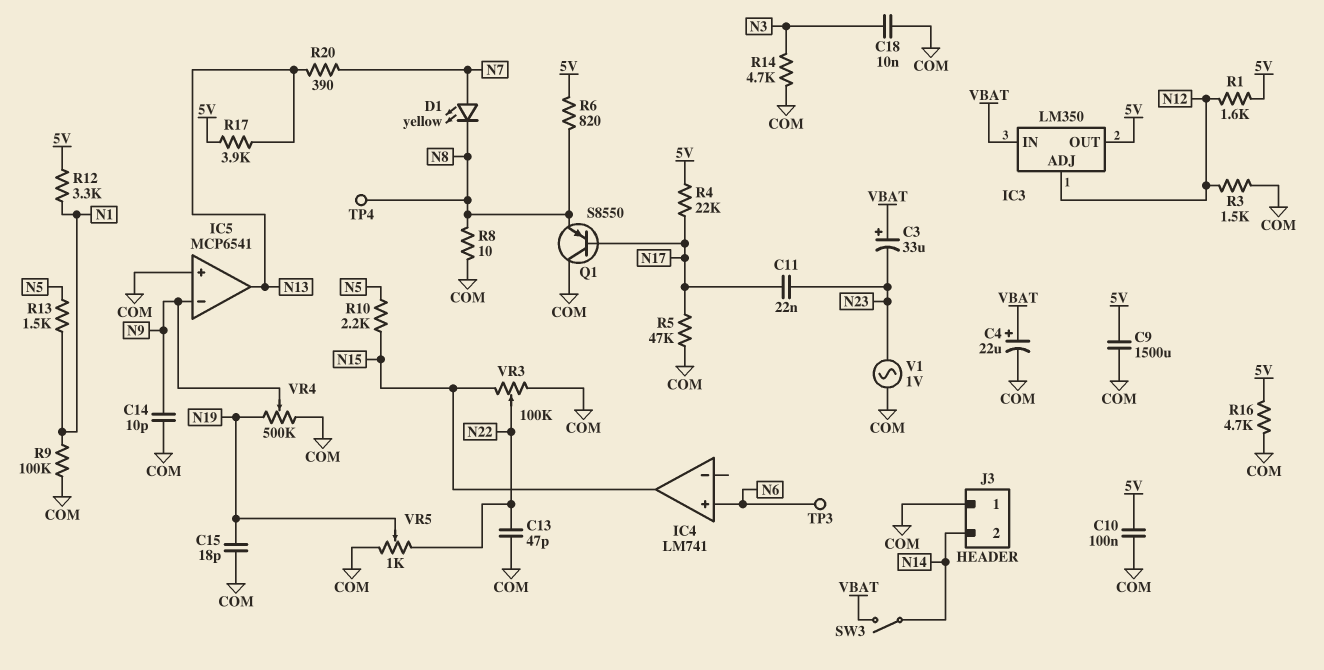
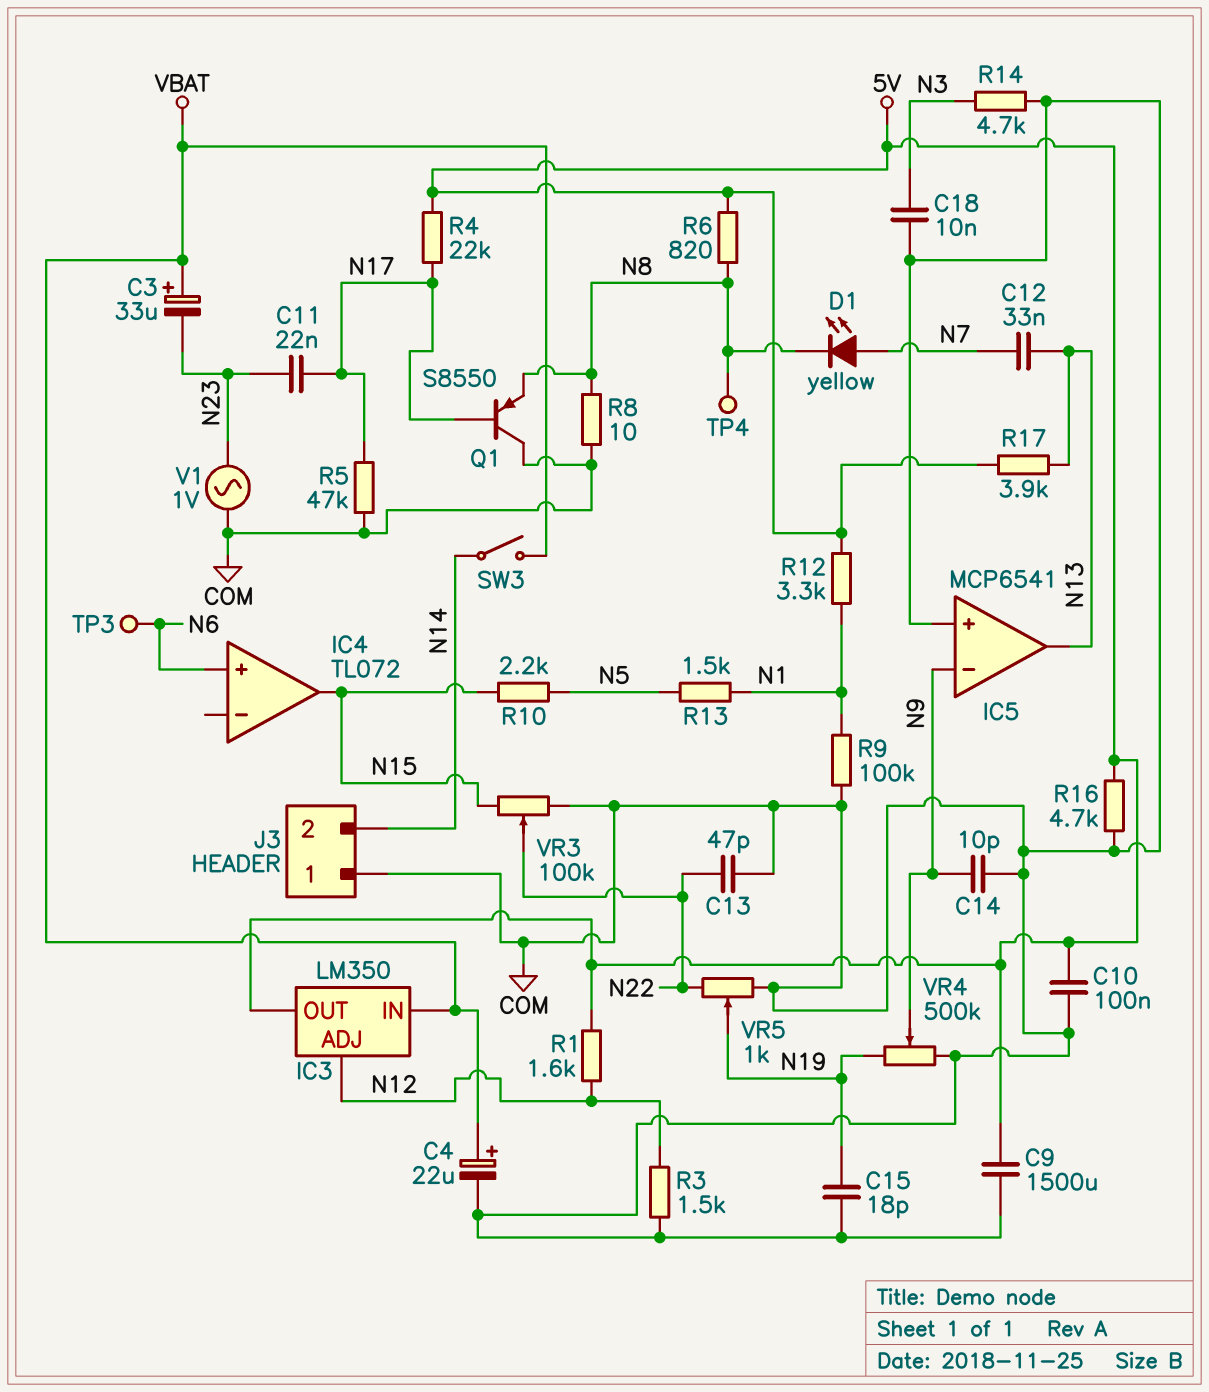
C12: none -> 33nF (N7, N13)
IC4: LM741 -> TL072
R20: 390 (N7, N13) -> none

